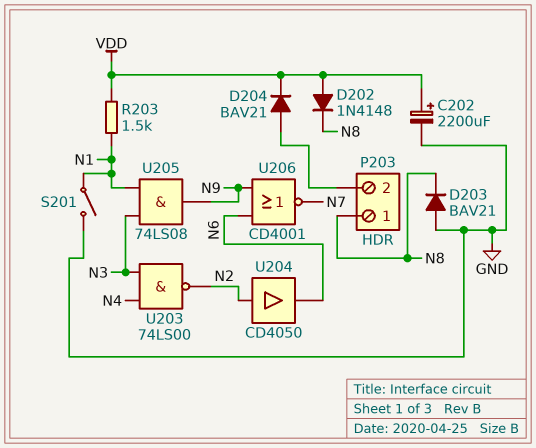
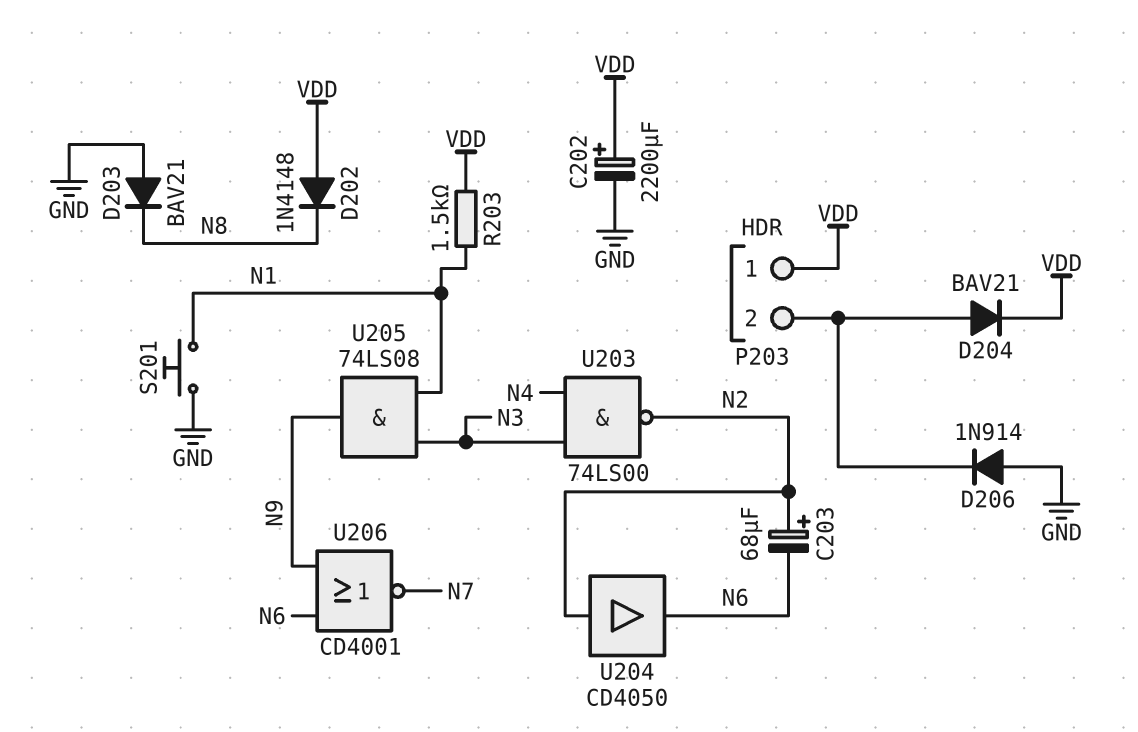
C203: none -> 68uF (plus N2, minus N6)
D206: none -> diode 1N914 (A GND, K P203/2)
P203 pin 1: N8 -> VDD
S201: switch (GND, N1) -> button (GND, N1)

